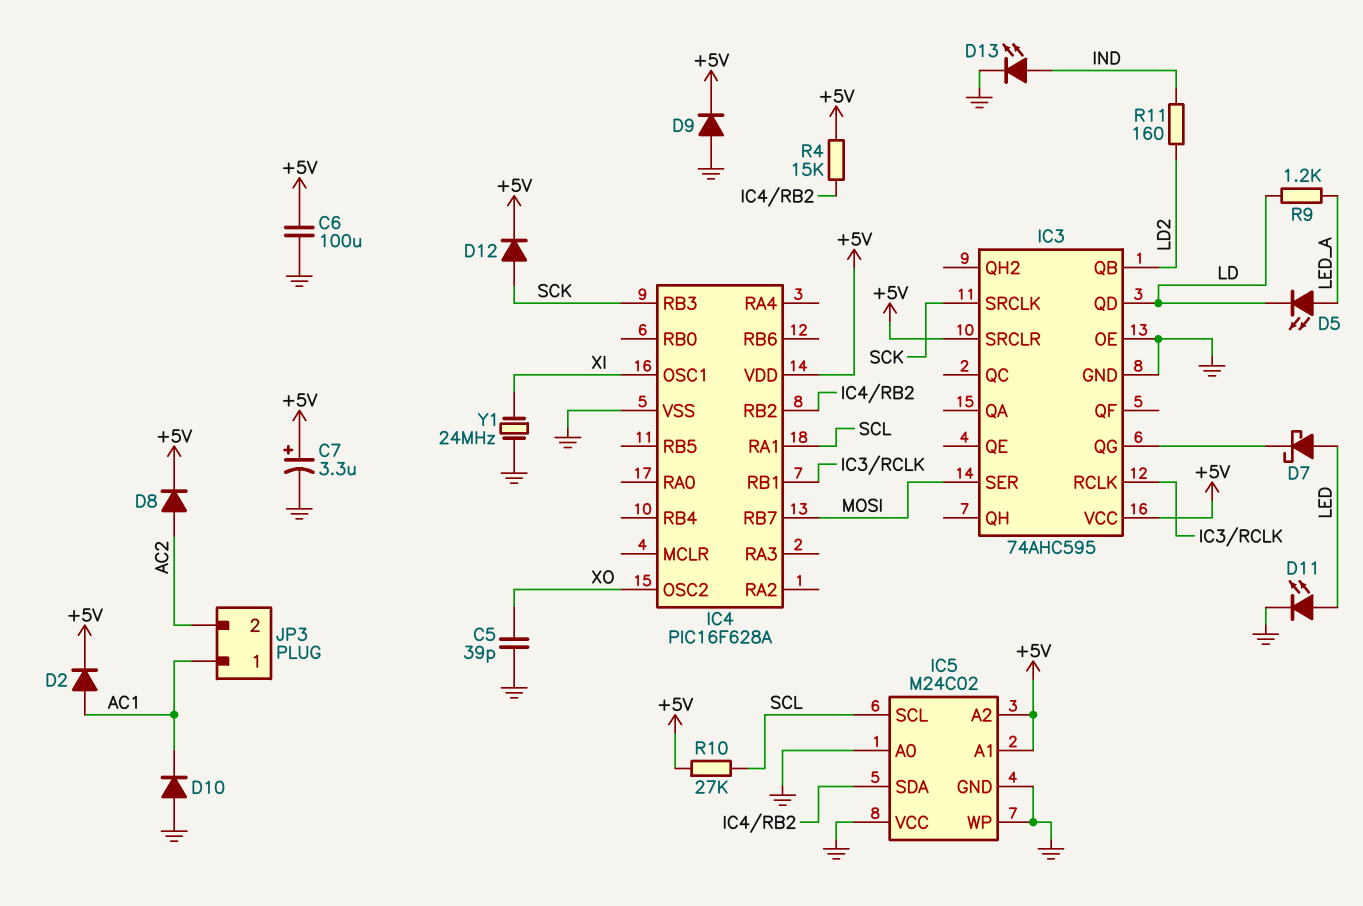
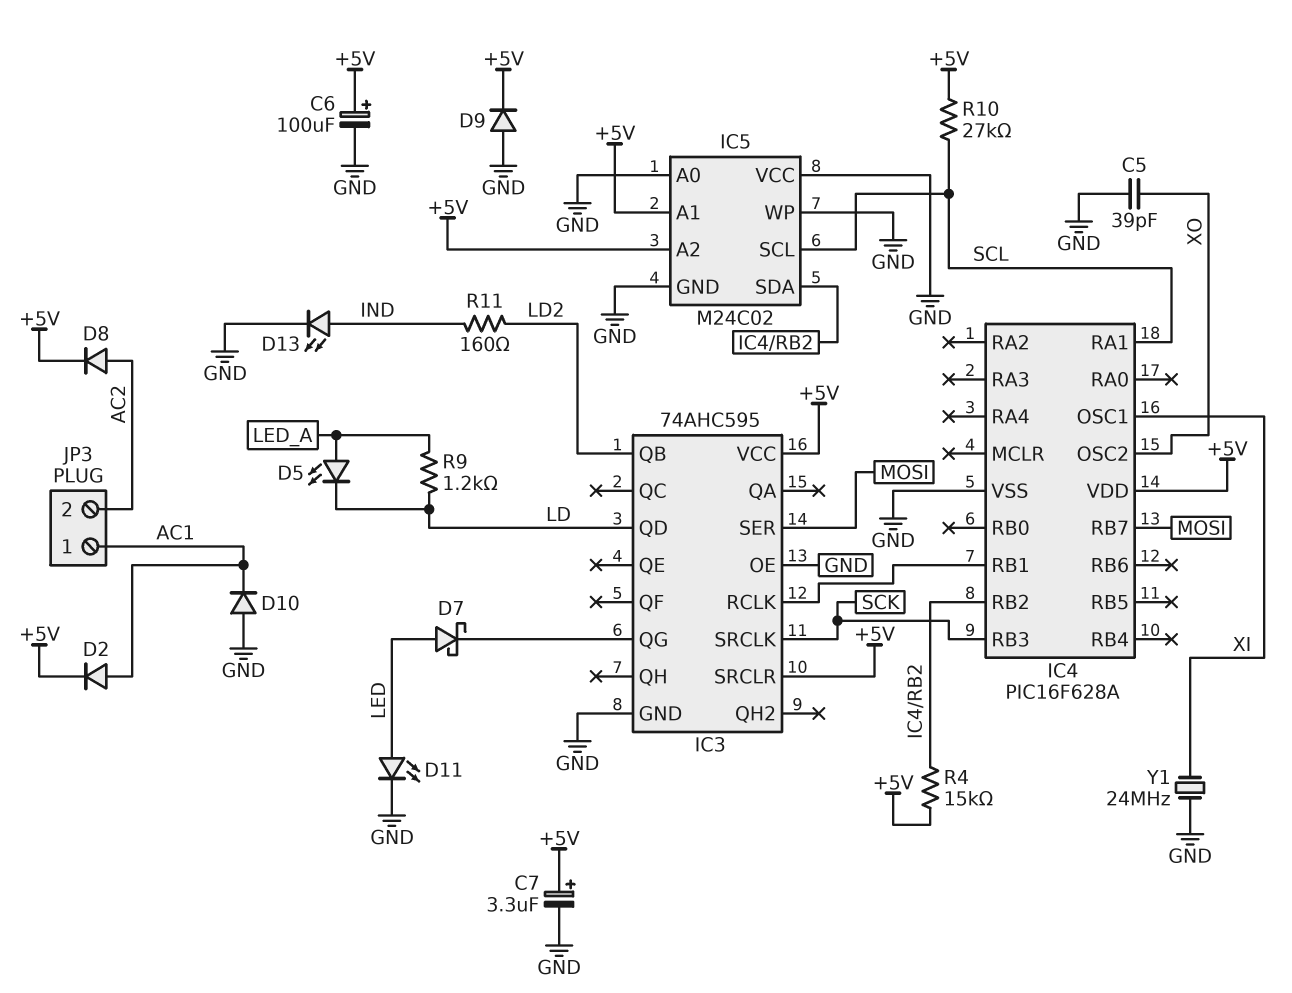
C6: 100uF (+5V, GND) -> 100uF (plus +5V, minus GND)
D12: diode (A SCK, K +5V) -> none

